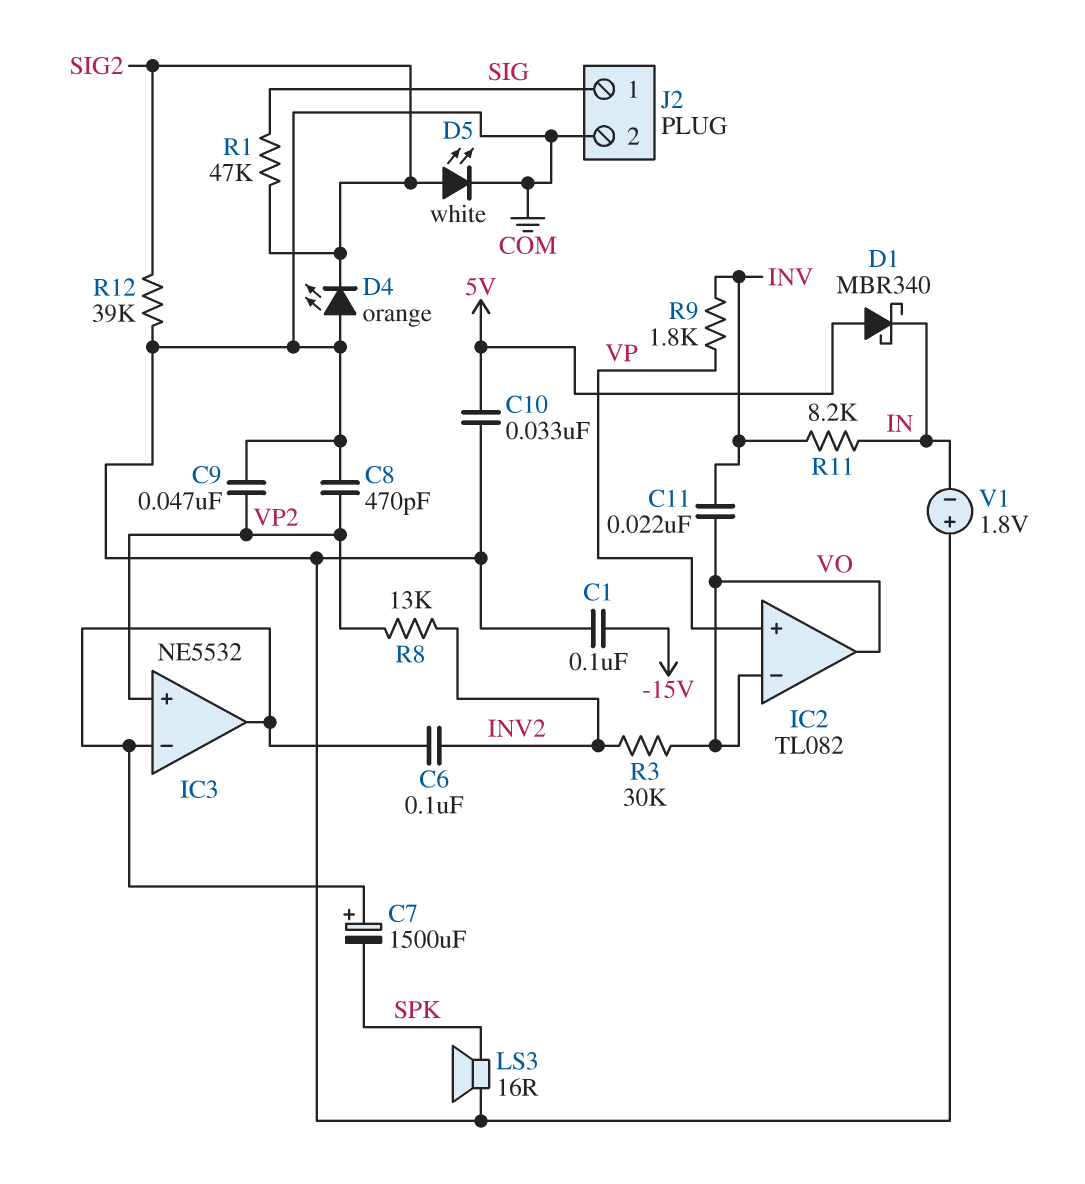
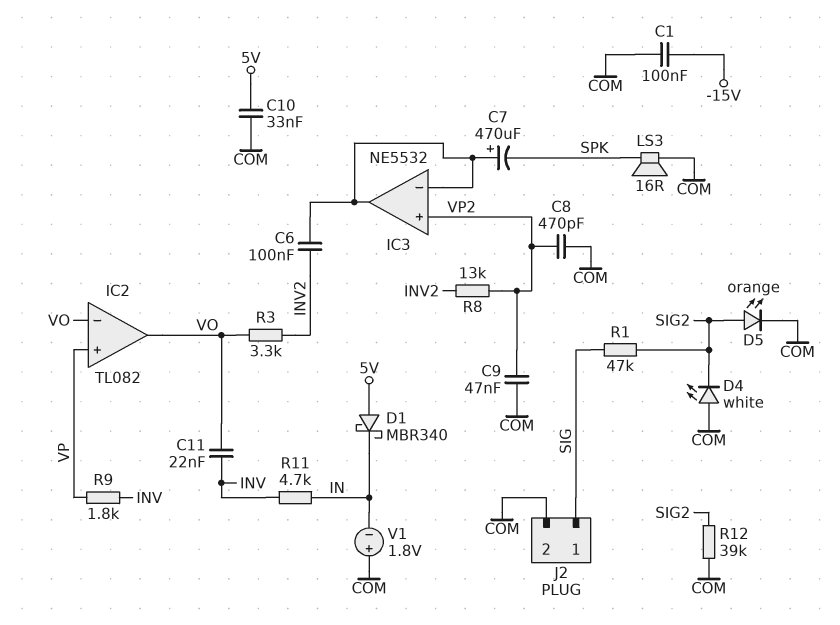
C7: 1500uF (plus IC3/in-, minus SPK) -> 470uF (plus IC3/in-, minus SPK)
D4: LED orange (A COM, K SIG2) -> LED white (A COM, K SIG2)
D5: LED white (A SIG2, K COM) -> LED orange (A SIG2, K COM)
R3: 30k (INV2, VO) -> 3.3k (INV2, VO)
R11: 8.2k (IN, INV) -> 4.7k (IN, INV)

